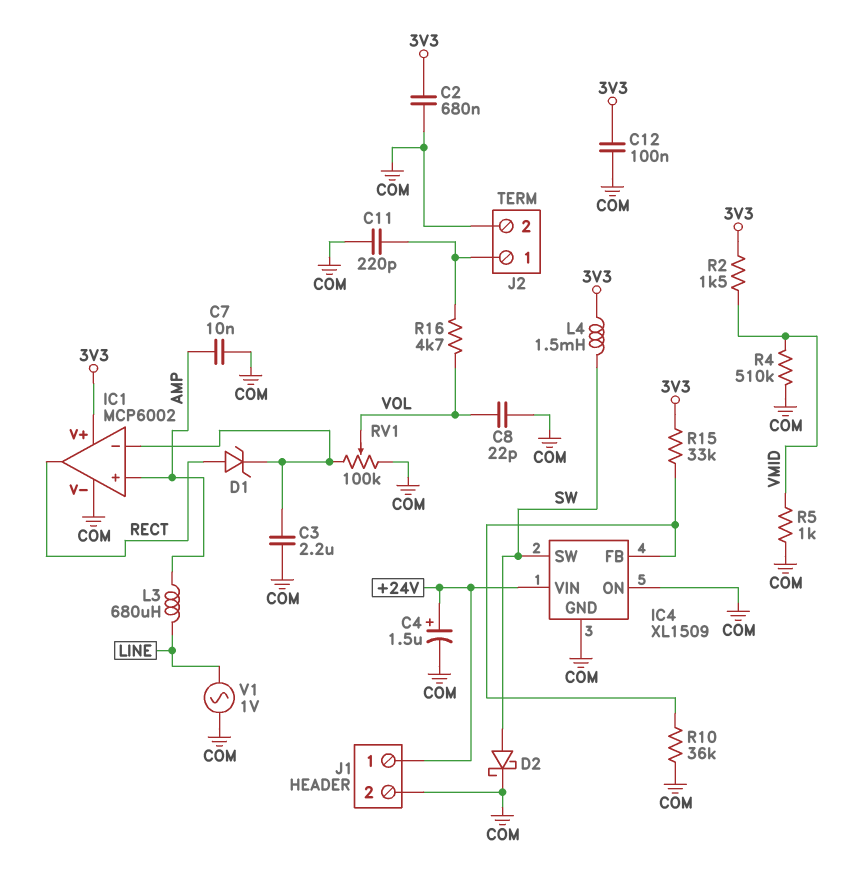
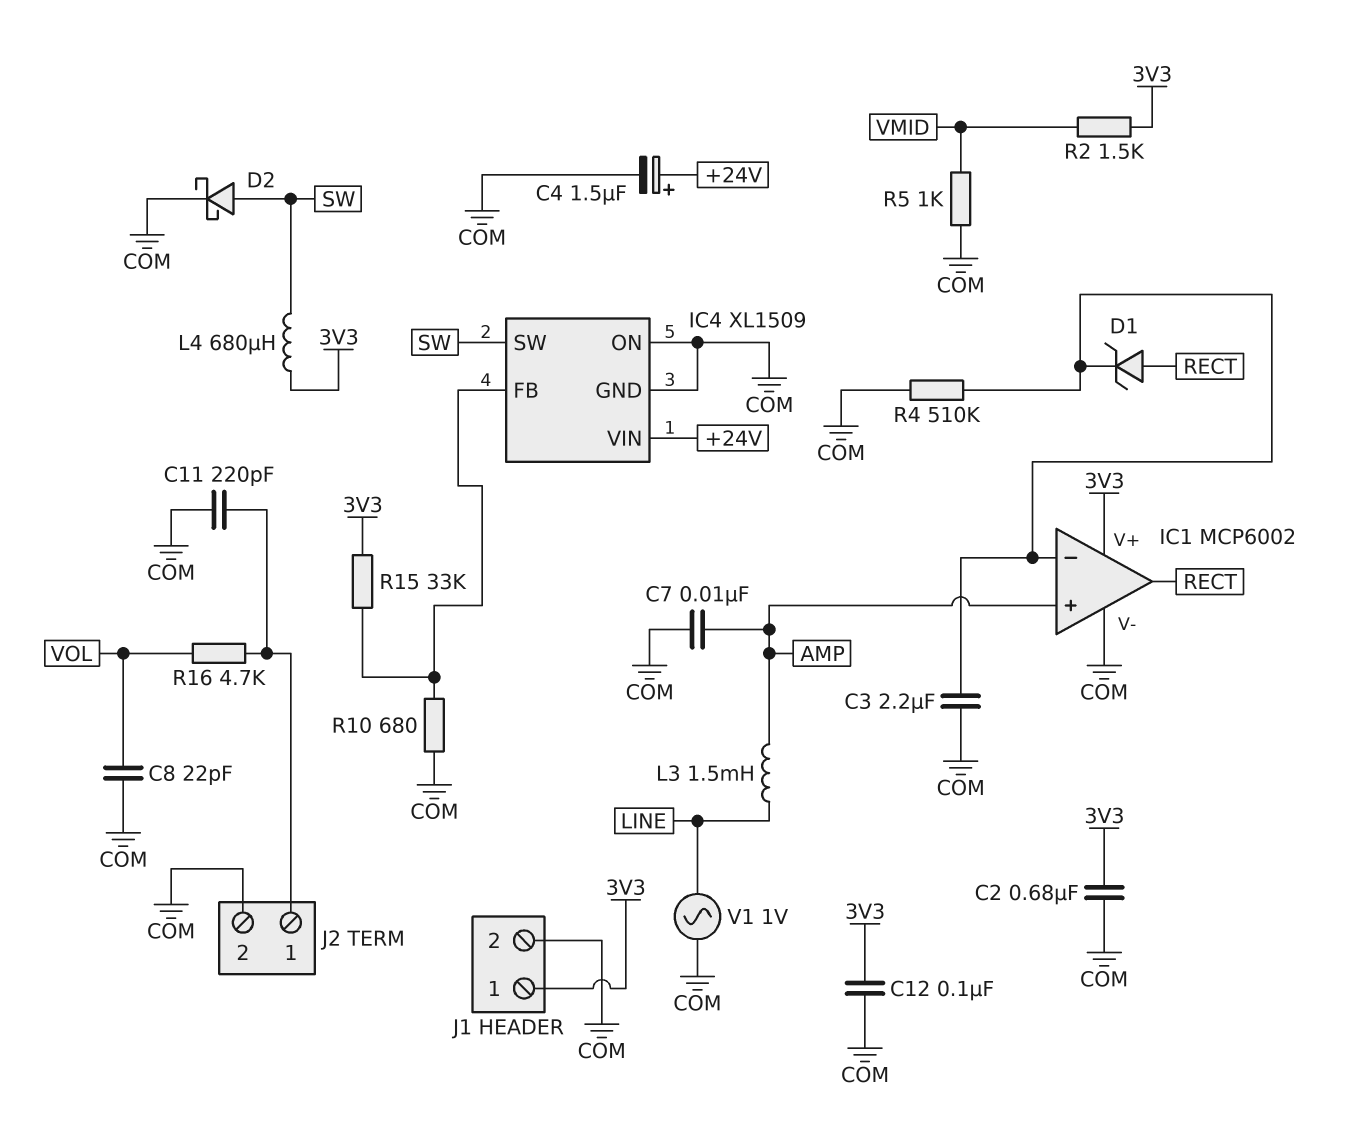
J1 pin 1: +24V -> 3V3
L3: 680uH (AMP, LINE) -> 1.5mH (AMP, LINE)
L4: 1.5mH (3V3, SW) -> 680uH (3V3, SW)
R4: 510k (COM, VMID) -> 510k (COM, IC1/in-)
R10: 36k (COM, IC4/FB) -> 680 (COM, IC4/FB)
RV1: 100k (COM, IC1/in-, wiper VOL) -> none

